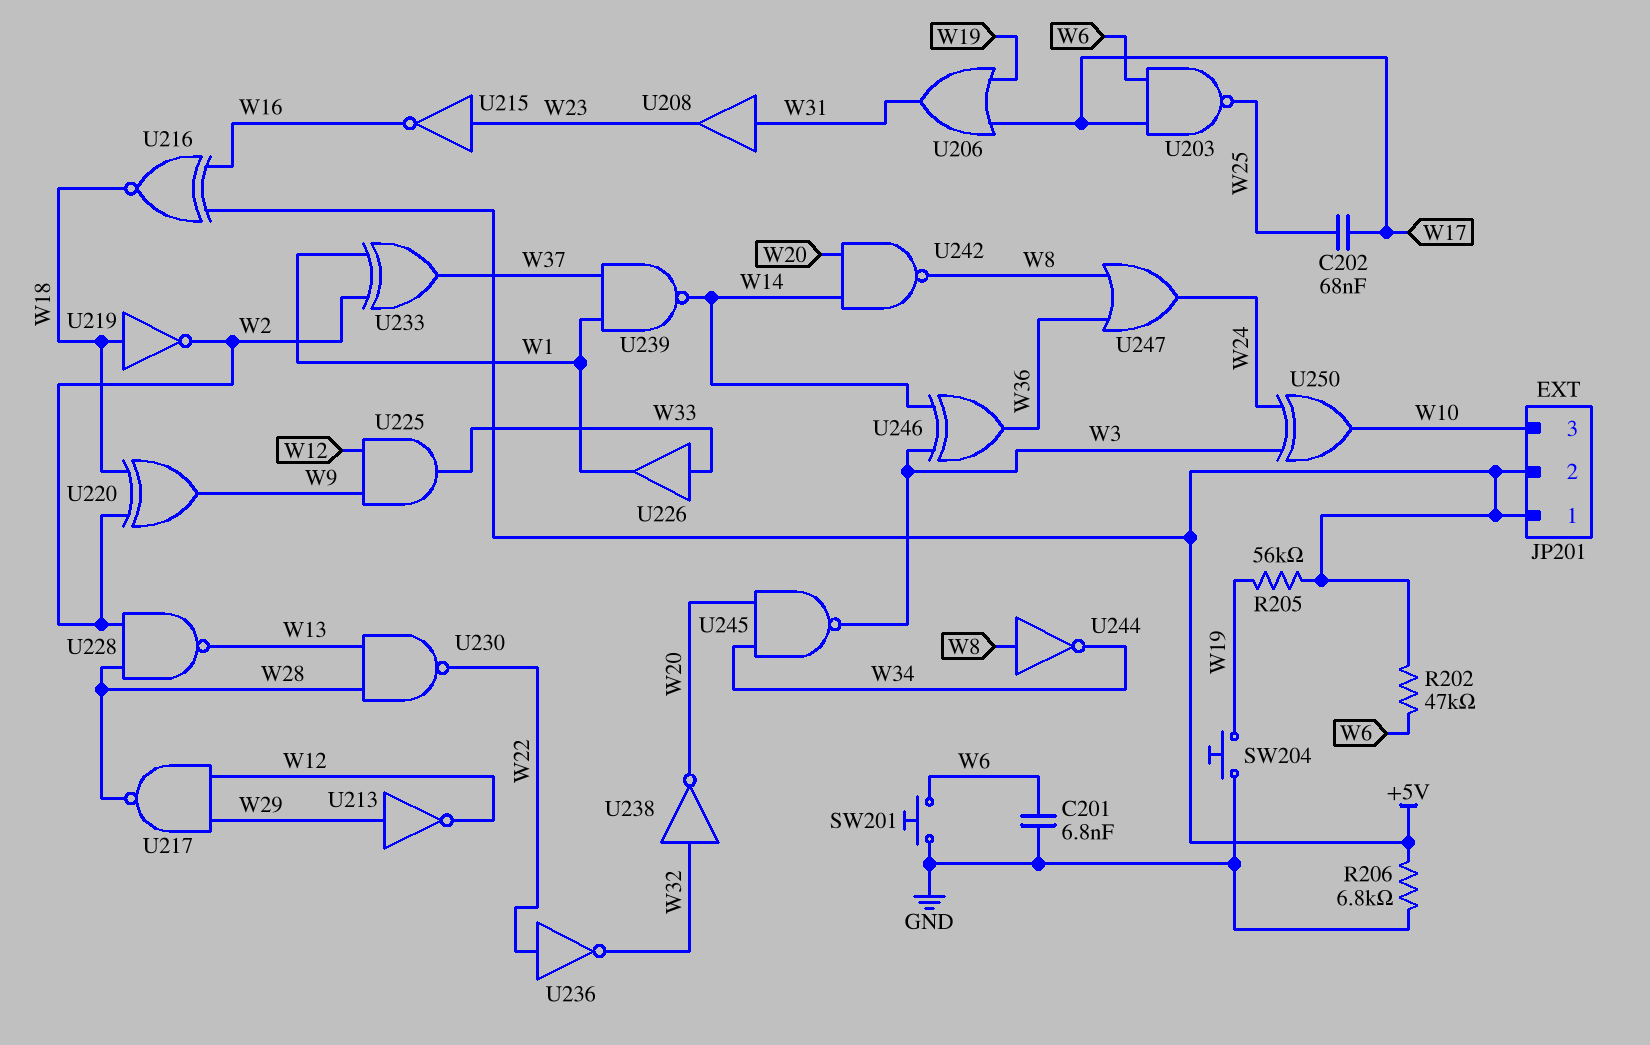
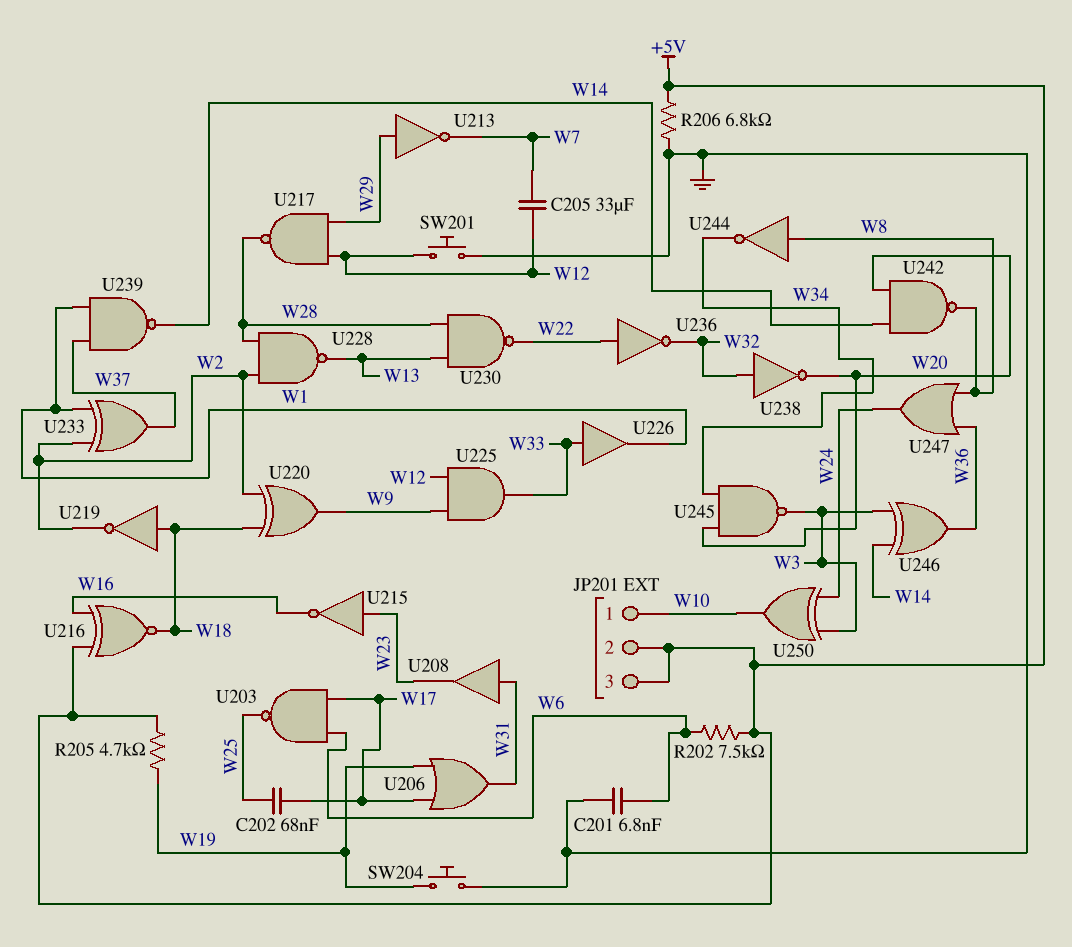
C205: none -> 33uF (W7, W12)
JP201 pin 1: +5V -> W10
JP201 pin 3: W10 -> +5V
R202: 47k (+5V, W6) -> 7.5k (+5V, W6)
R205: 56k (+5V, W19) -> 4.7k (+5V, W19)
SW201: button (GND, W6) -> button (GND, W12)
U213: NOT (in W29, out W12) -> NOT (in W29, out W7)

